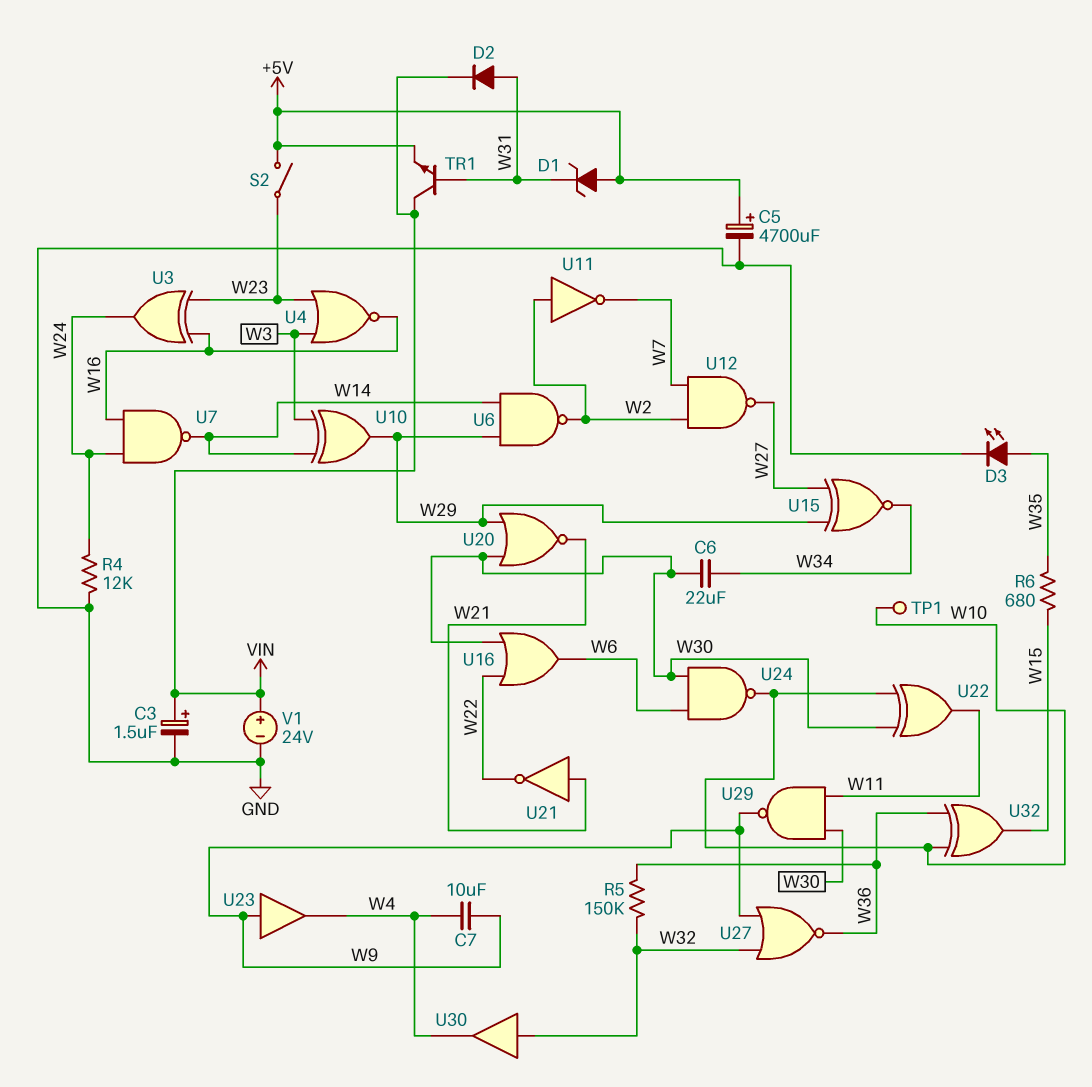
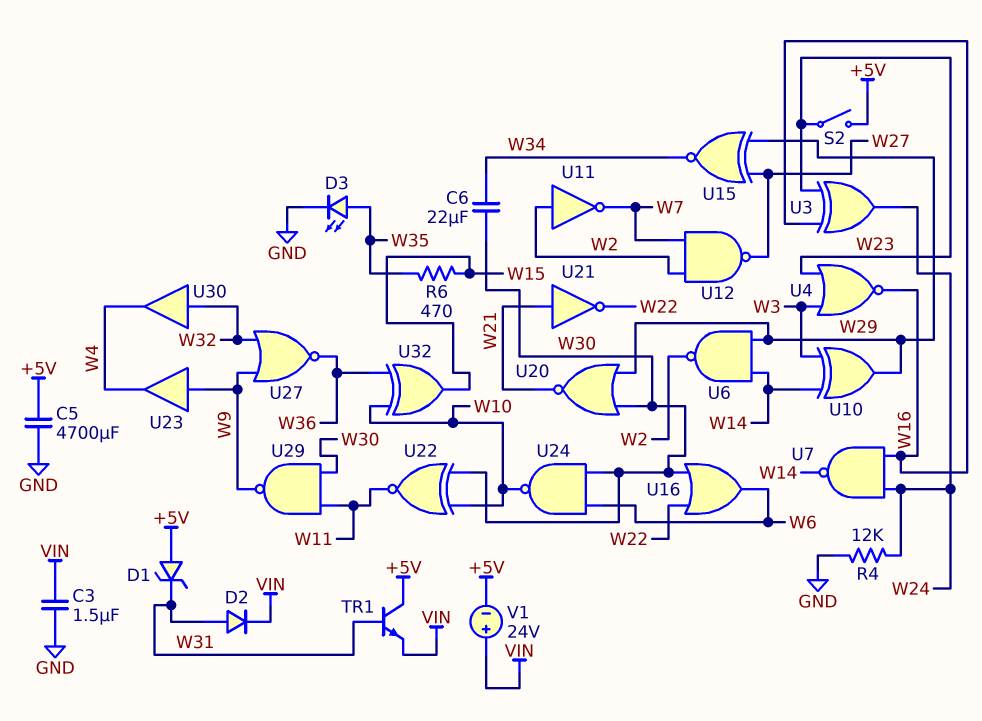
C3: 1.5uF (plus VIN, minus GND) -> 1.5uF (GND, VIN)
C5: 4700uF (plus +5V, minus GND) -> 4700uF (+5V, GND)
C7: 10uF (W4, W9) -> none
R5: 150k (W32, W36) -> none
R6: 680 (W15, W35) -> 470 (W15, W35)
TP1: test point (W10) -> none
TR1: NPN (B W31, C VIN, E +5V) -> NPN (B W31, C +5V, E VIN)
U22: XOR (in W10, in W30, out W11) -> XNOR (in W10, in W30, out W11)
V1: 24V (plus VIN, minus GND) -> 24V (plus VIN, minus +5V)

